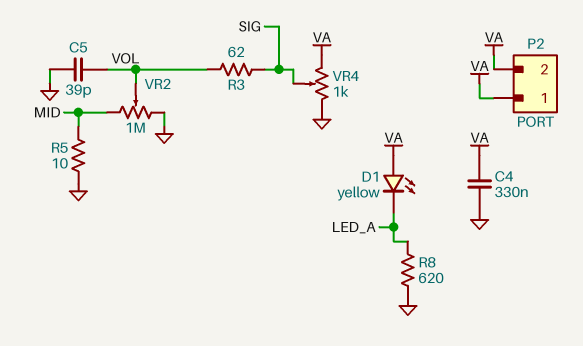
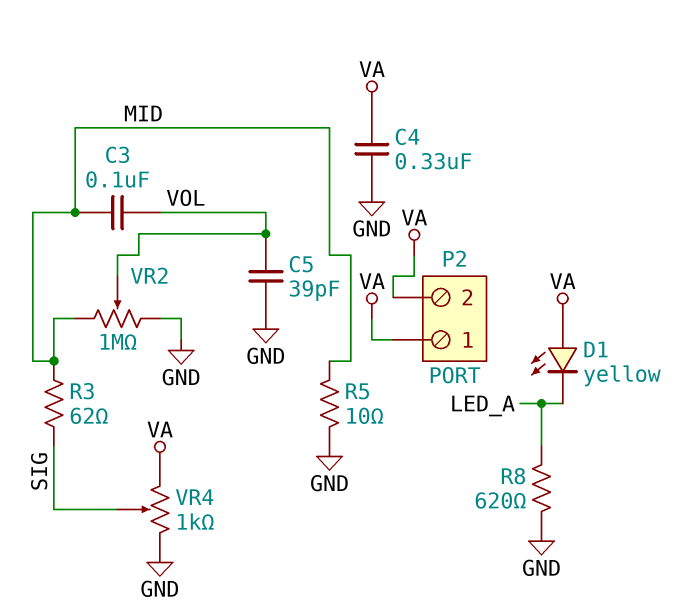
C3: none -> 100nF (MID, VOL)
R3: 62 (SIG, VOL) -> 62 (MID, SIG)

